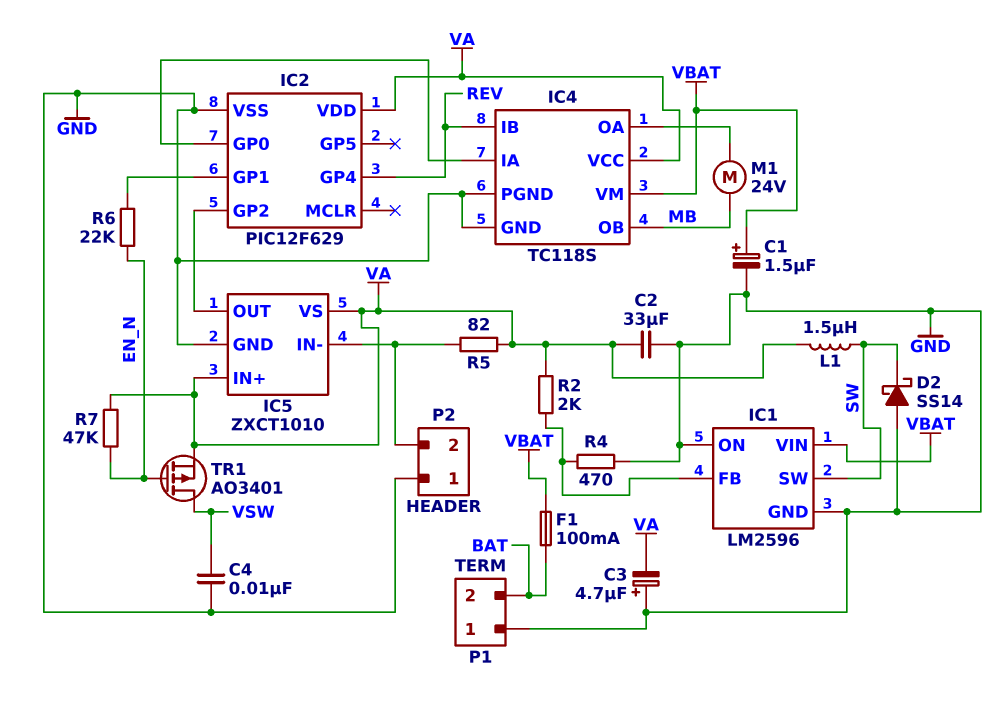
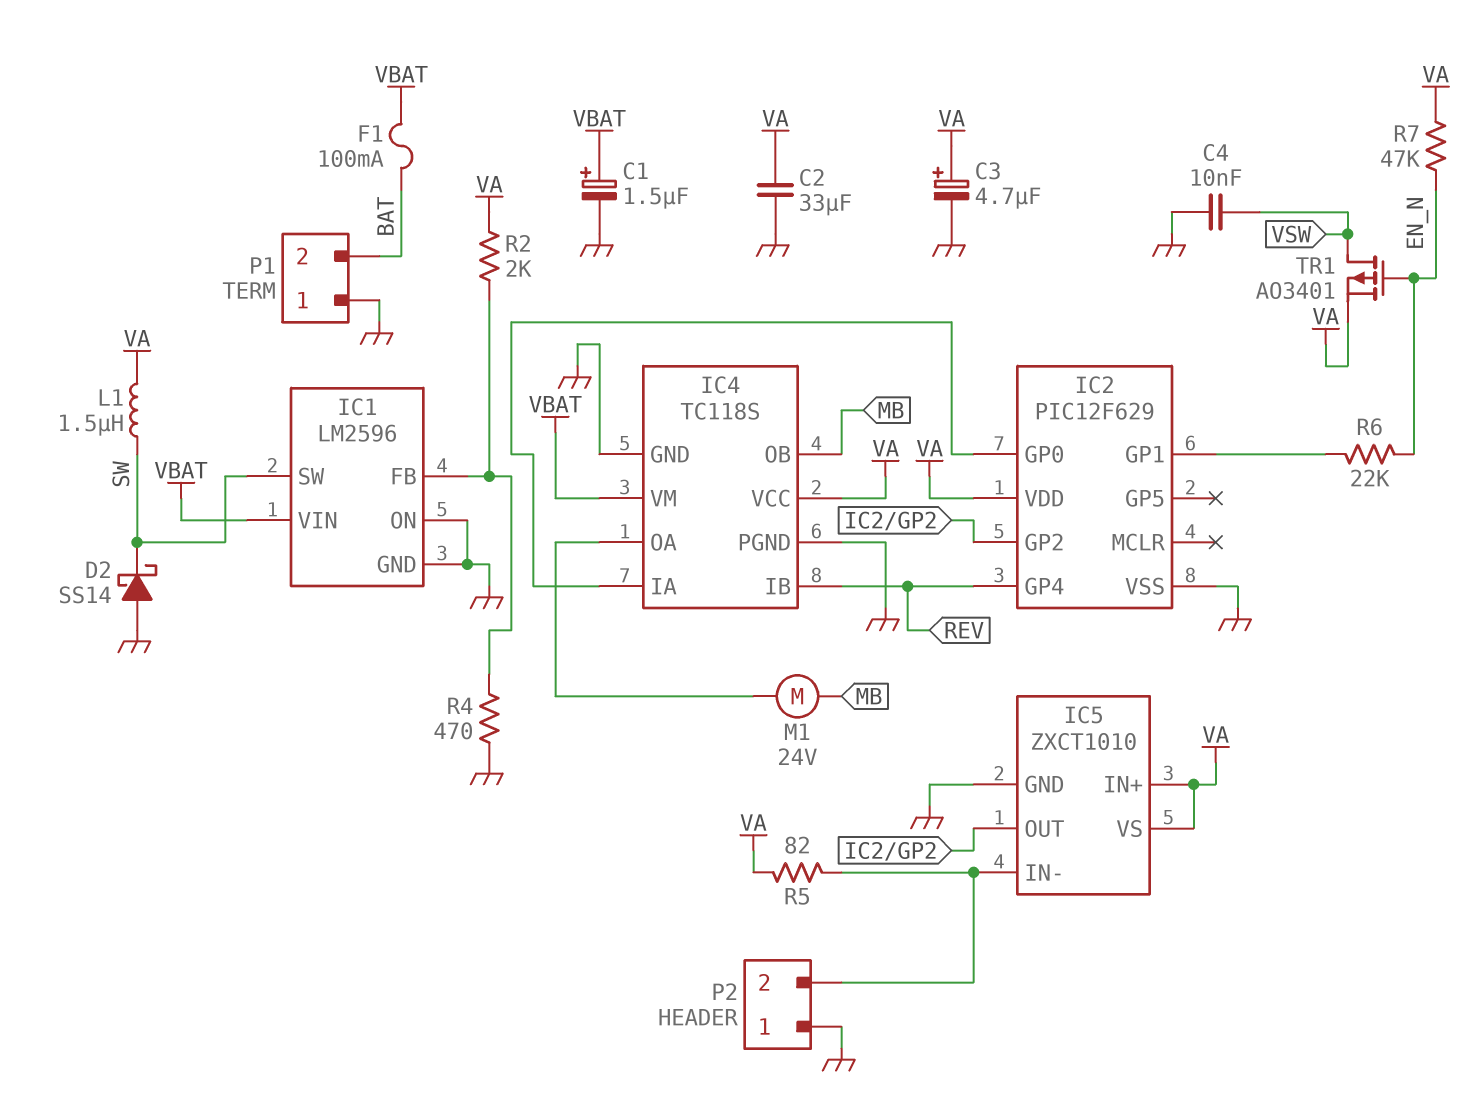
C3: 4.7uF (plus GND, minus VA) -> 4.7uF (plus VA, minus GND)

